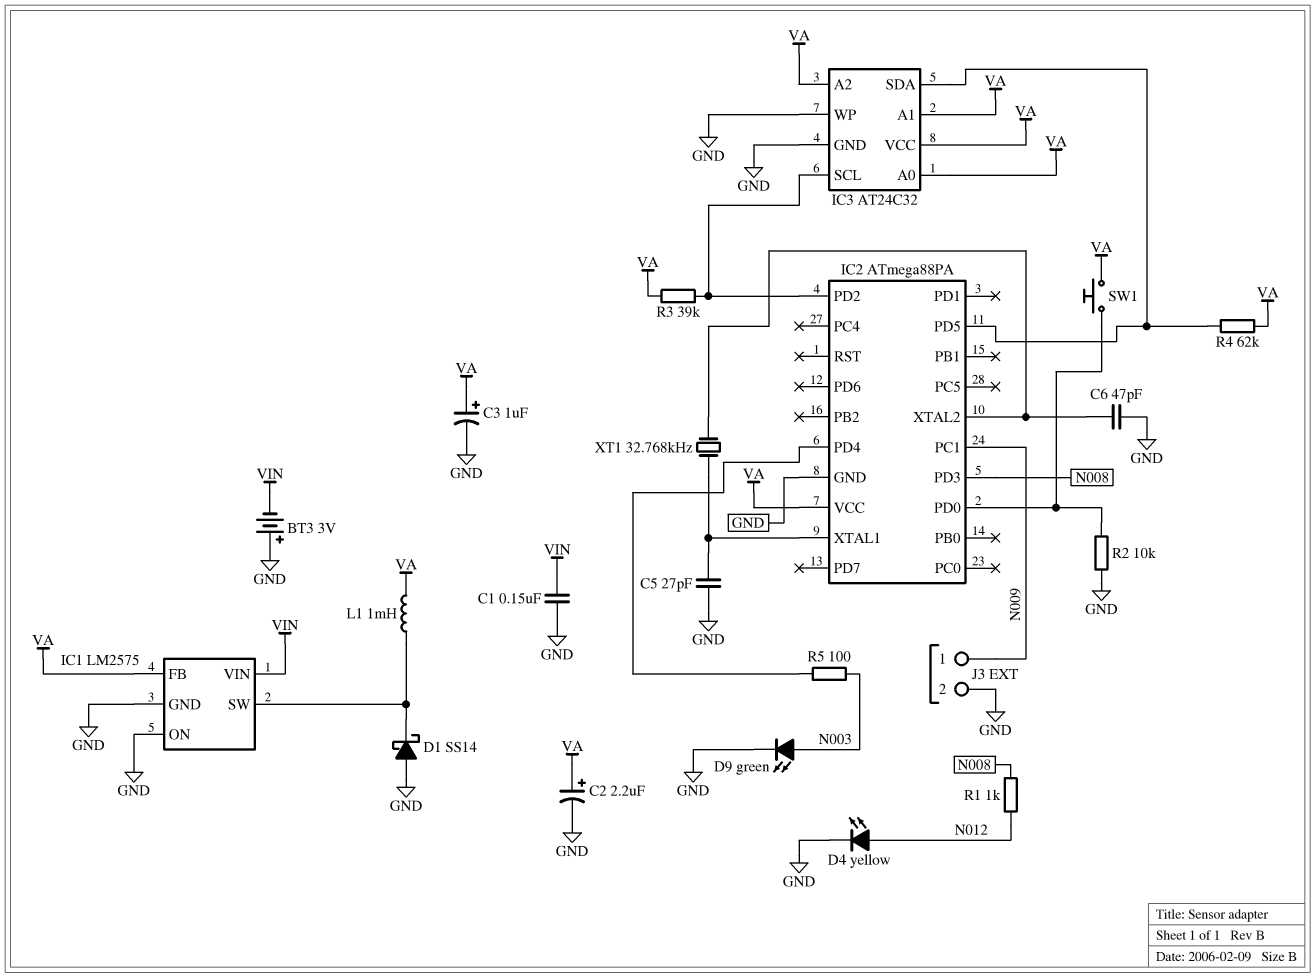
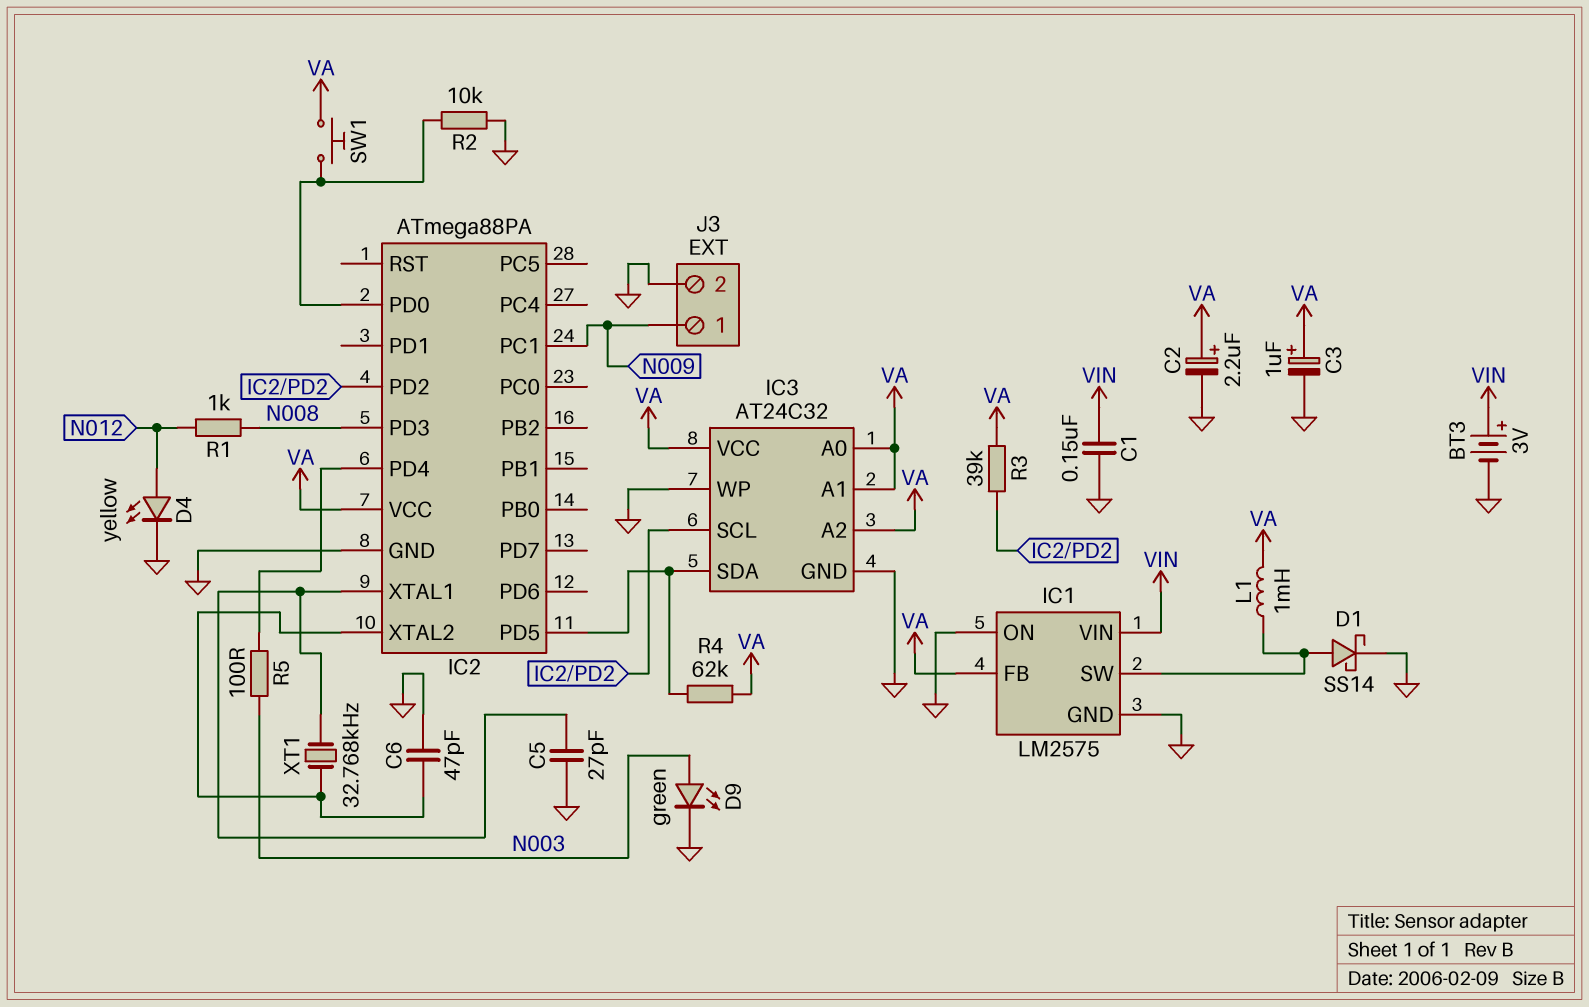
BT3: 3V (plus GND, minus VIN) -> 3V (plus VIN, minus GND)
D1: schottky SS14 (A GND, K IC1/SW) -> schottky SS14 (A IC1/SW, K GND)

